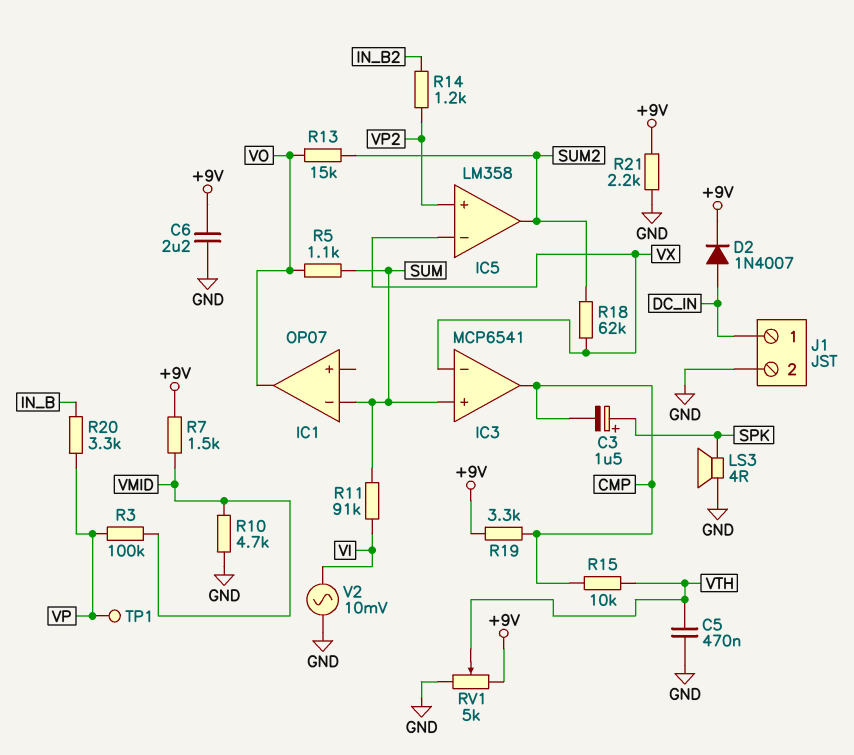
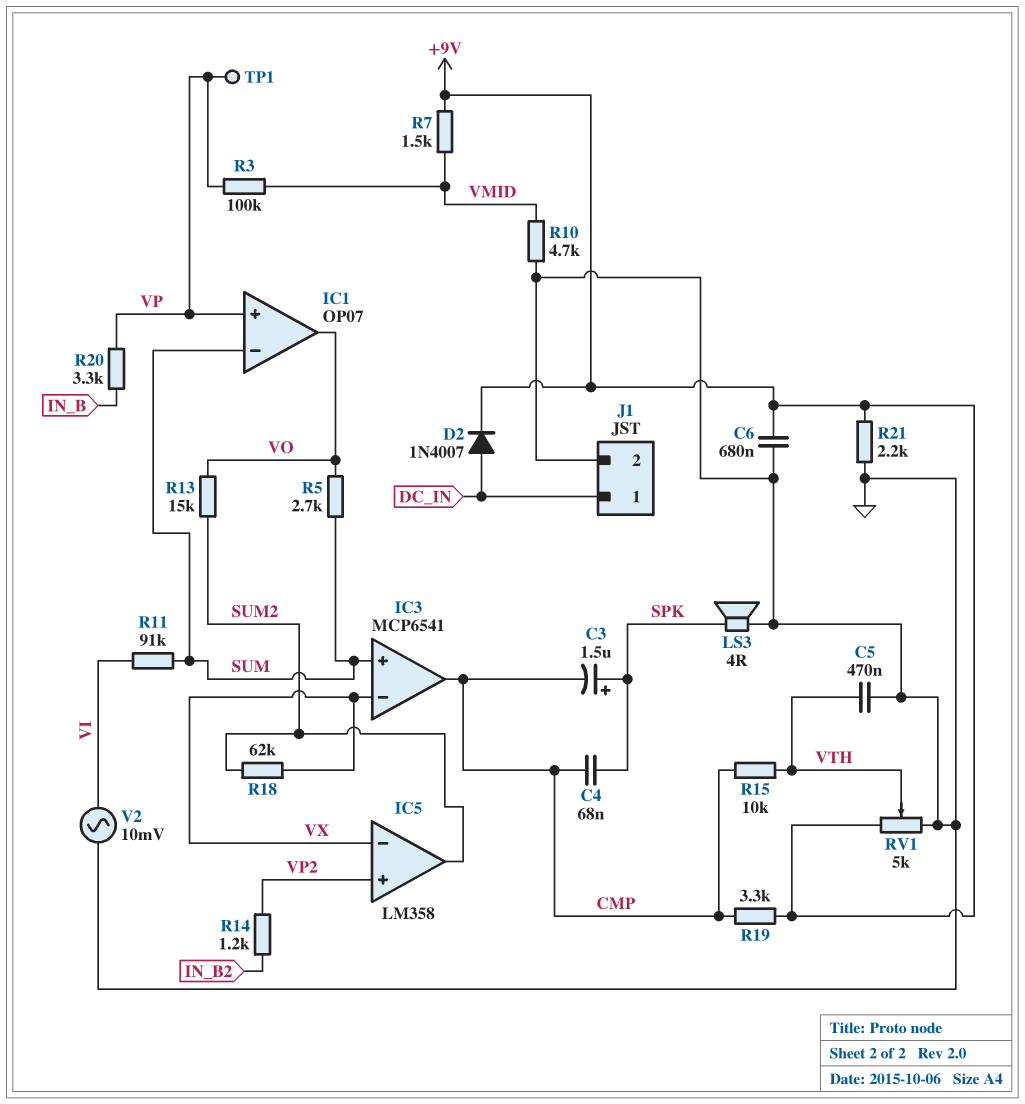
C4: none -> 68nF (CMP, SPK)
C6: 2.2uF (+9V, GND) -> 680nF (+9V, GND)
IC1 pin in+: none -> VP
R5: 1.1k (SUM, VO) -> 2.7k (SUM, VO)

